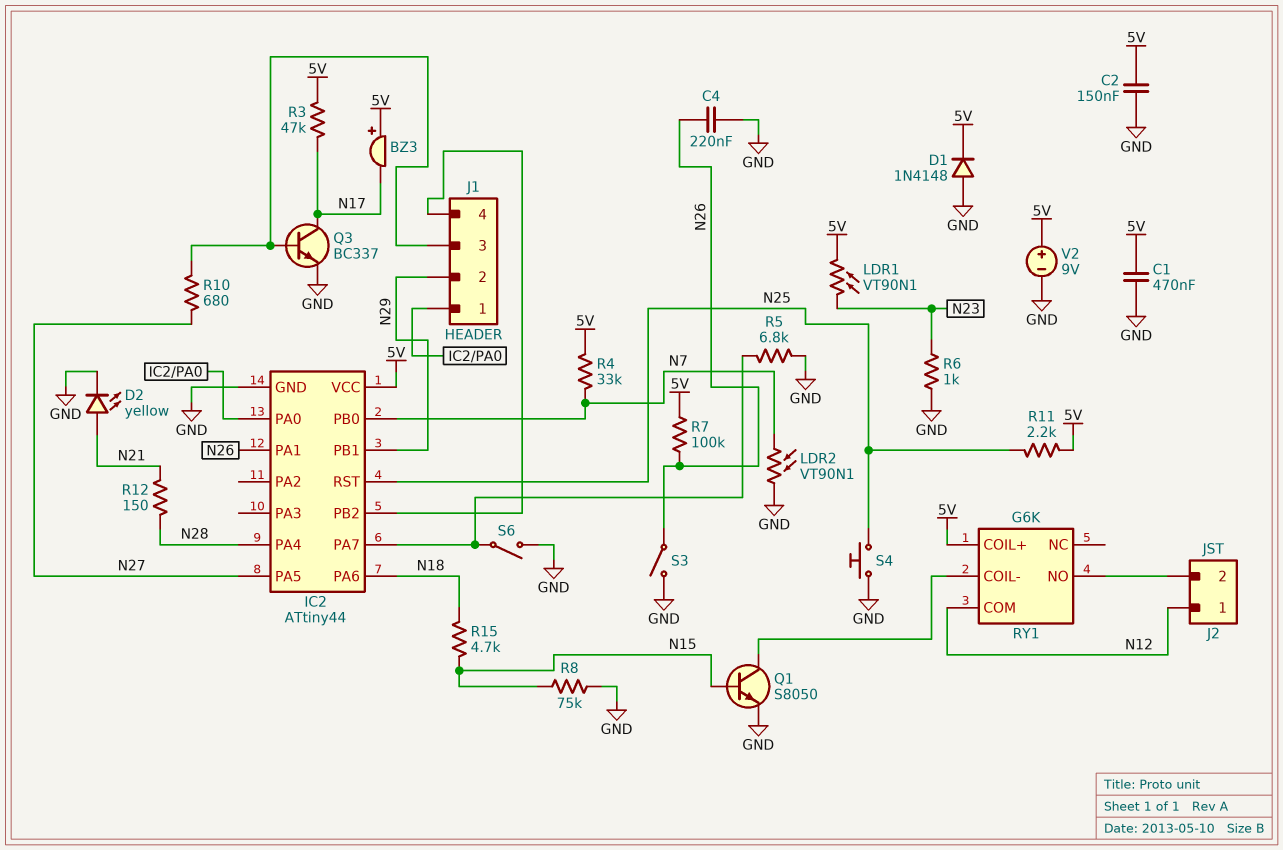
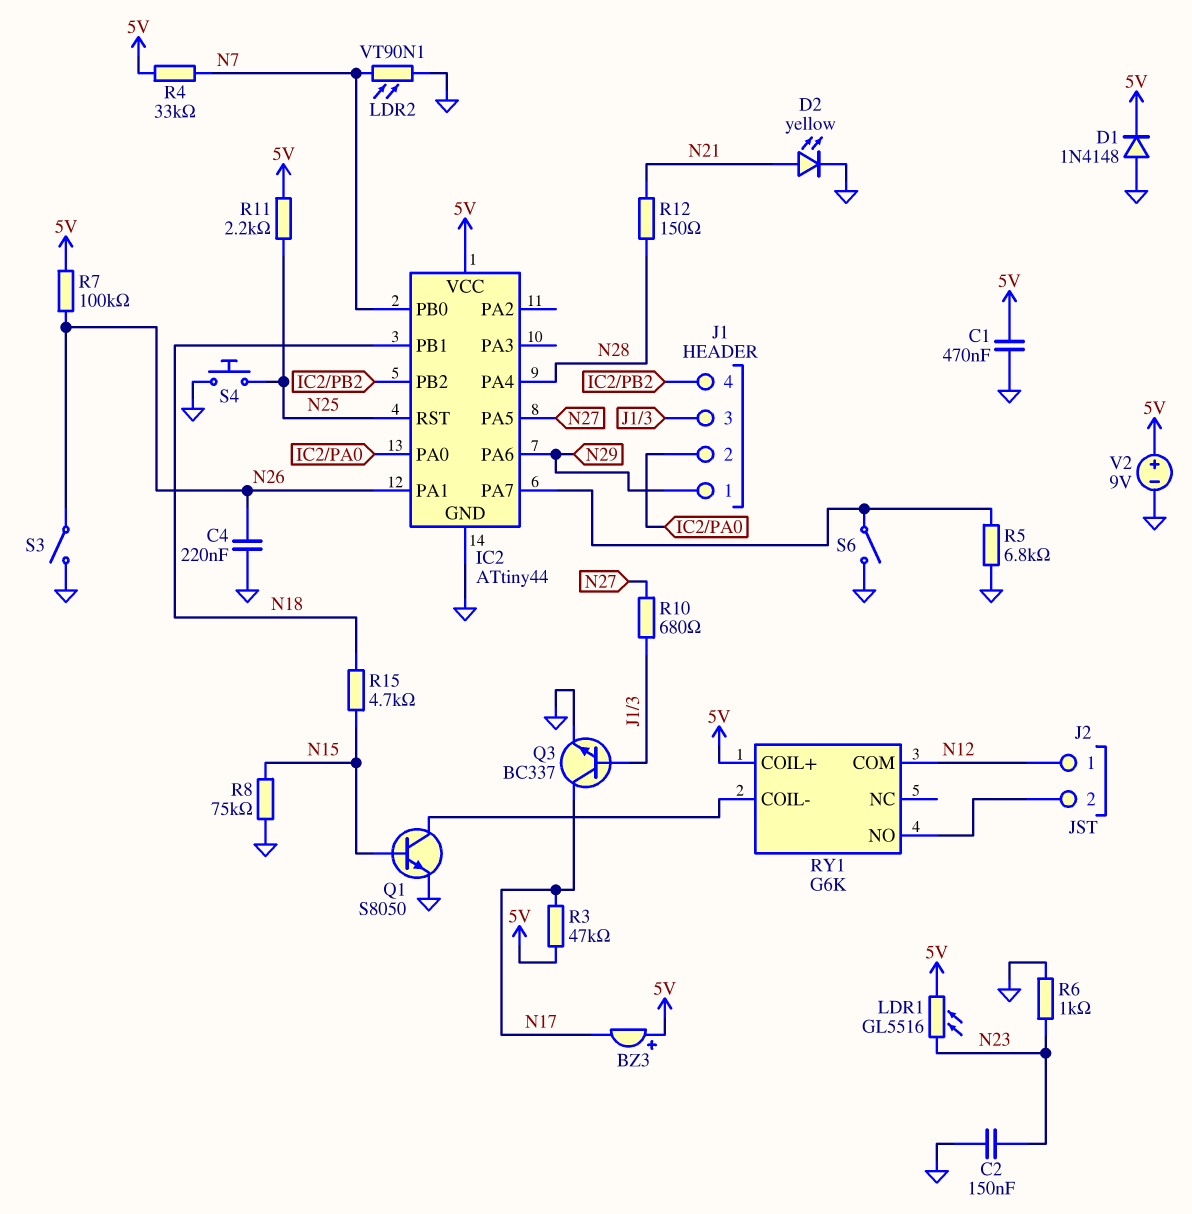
C2: 150nF (5V, GND) -> 150nF (GND, N23)
IC2 pin PA6: N18 -> N29
IC2 pin PB1: N29 -> N18
J1 pin 1: IC2/PA0 -> N29
J1 pin 2: N29 -> IC2/PA0
LDR1: VT90N1 (5V, N23) -> GL5516 (5V, N23)

